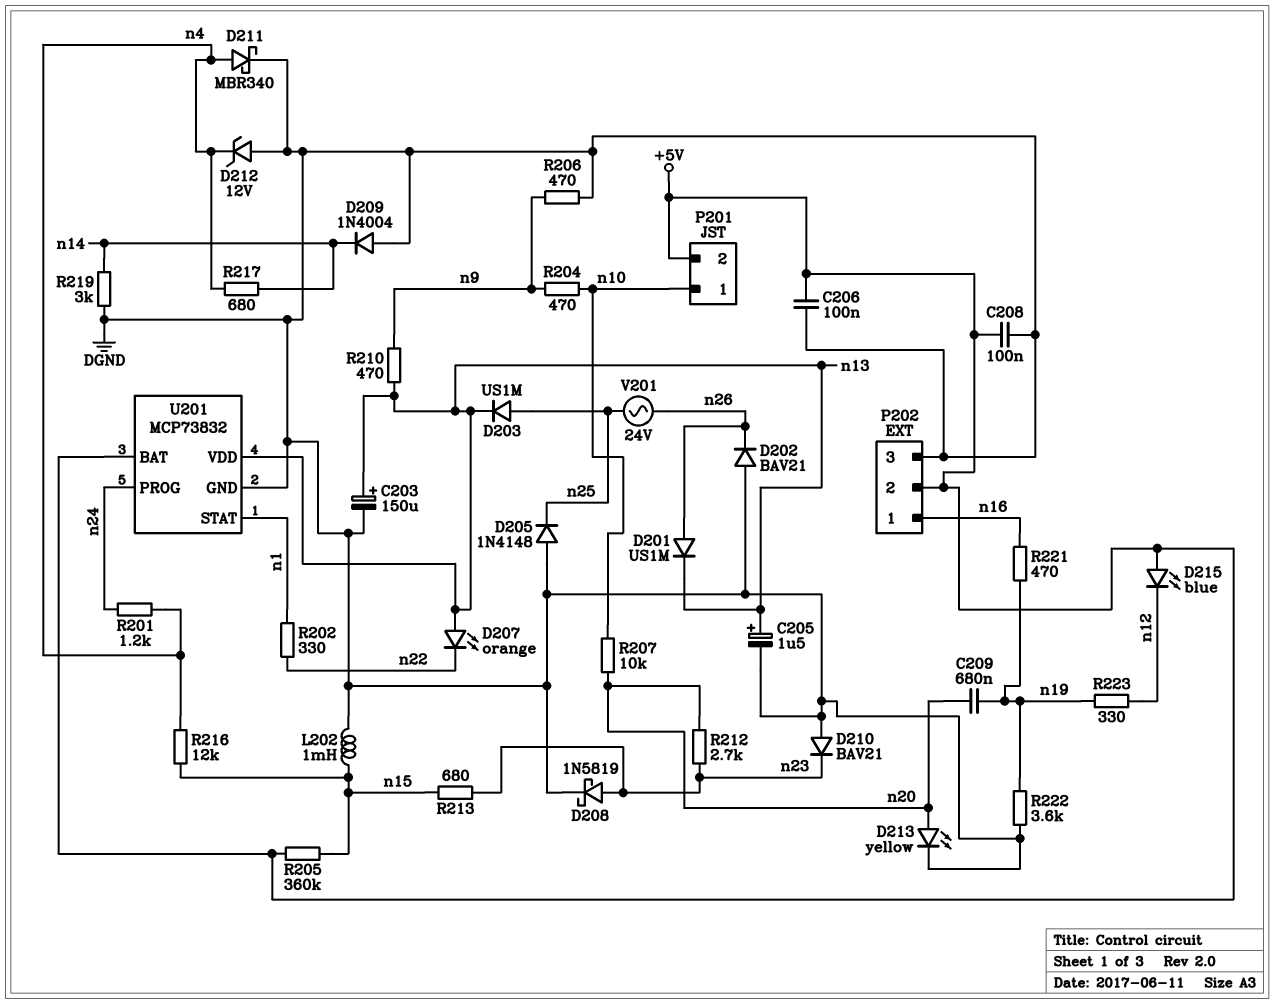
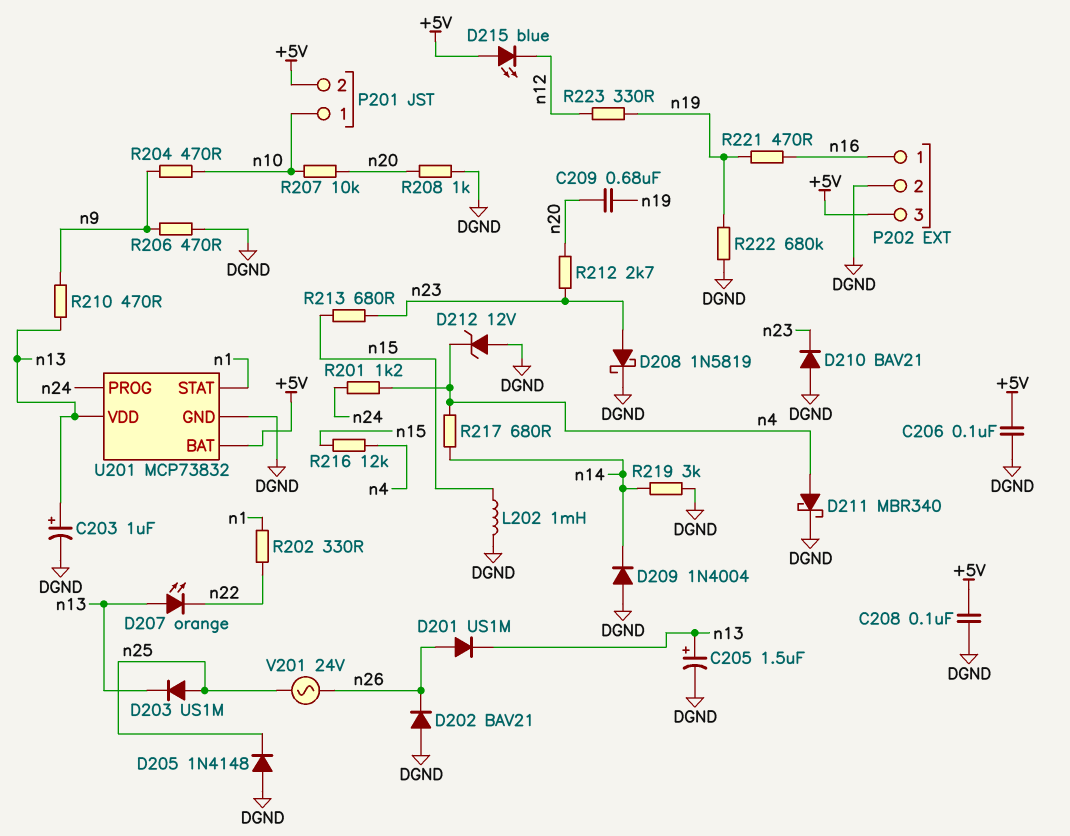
C203: 150uF (plus n13, minus DGND) -> 1uF (plus n13, minus DGND)
D213: LED yellow (A n20, K DGND) -> none
P202 pin 2: +5V -> DGND
P202 pin 3: DGND -> +5V
R205: 360k (+5V, n15) -> none
R208: none -> 1k (DGND, n20)
R222: 3.6k (DGND, n19) -> 680k (DGND, n19)

